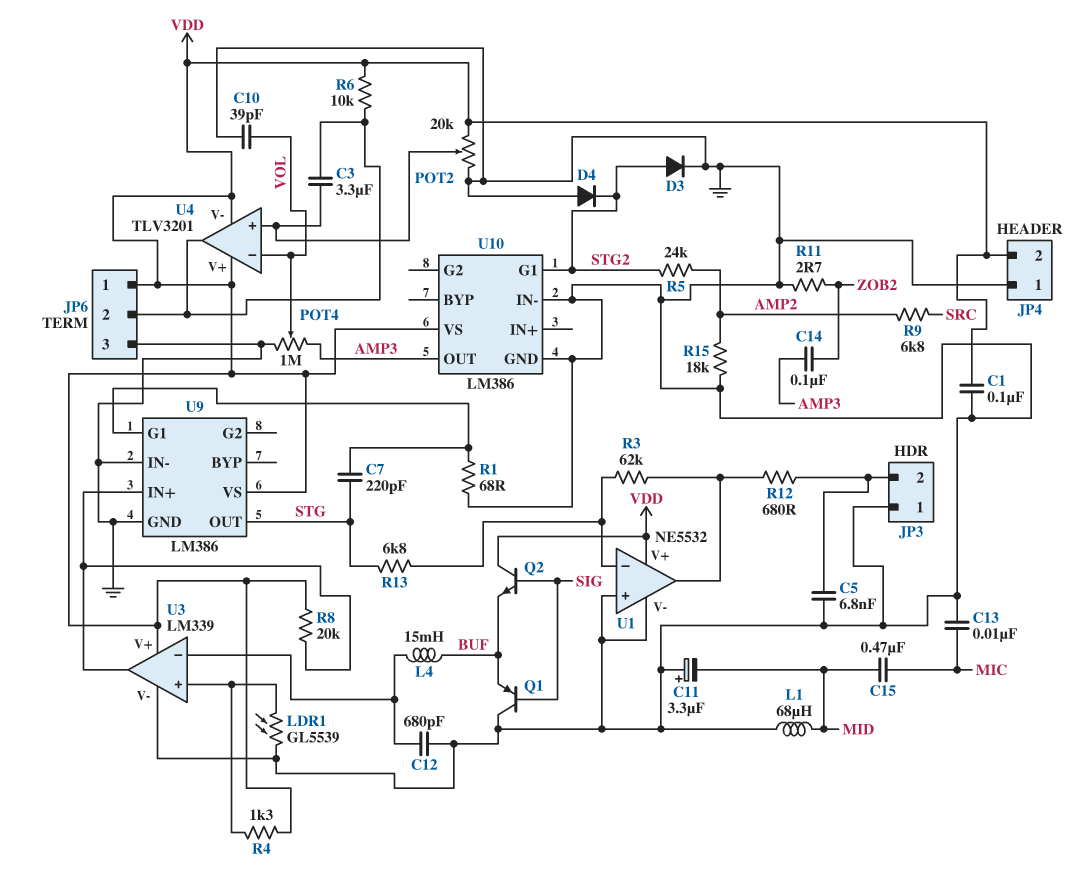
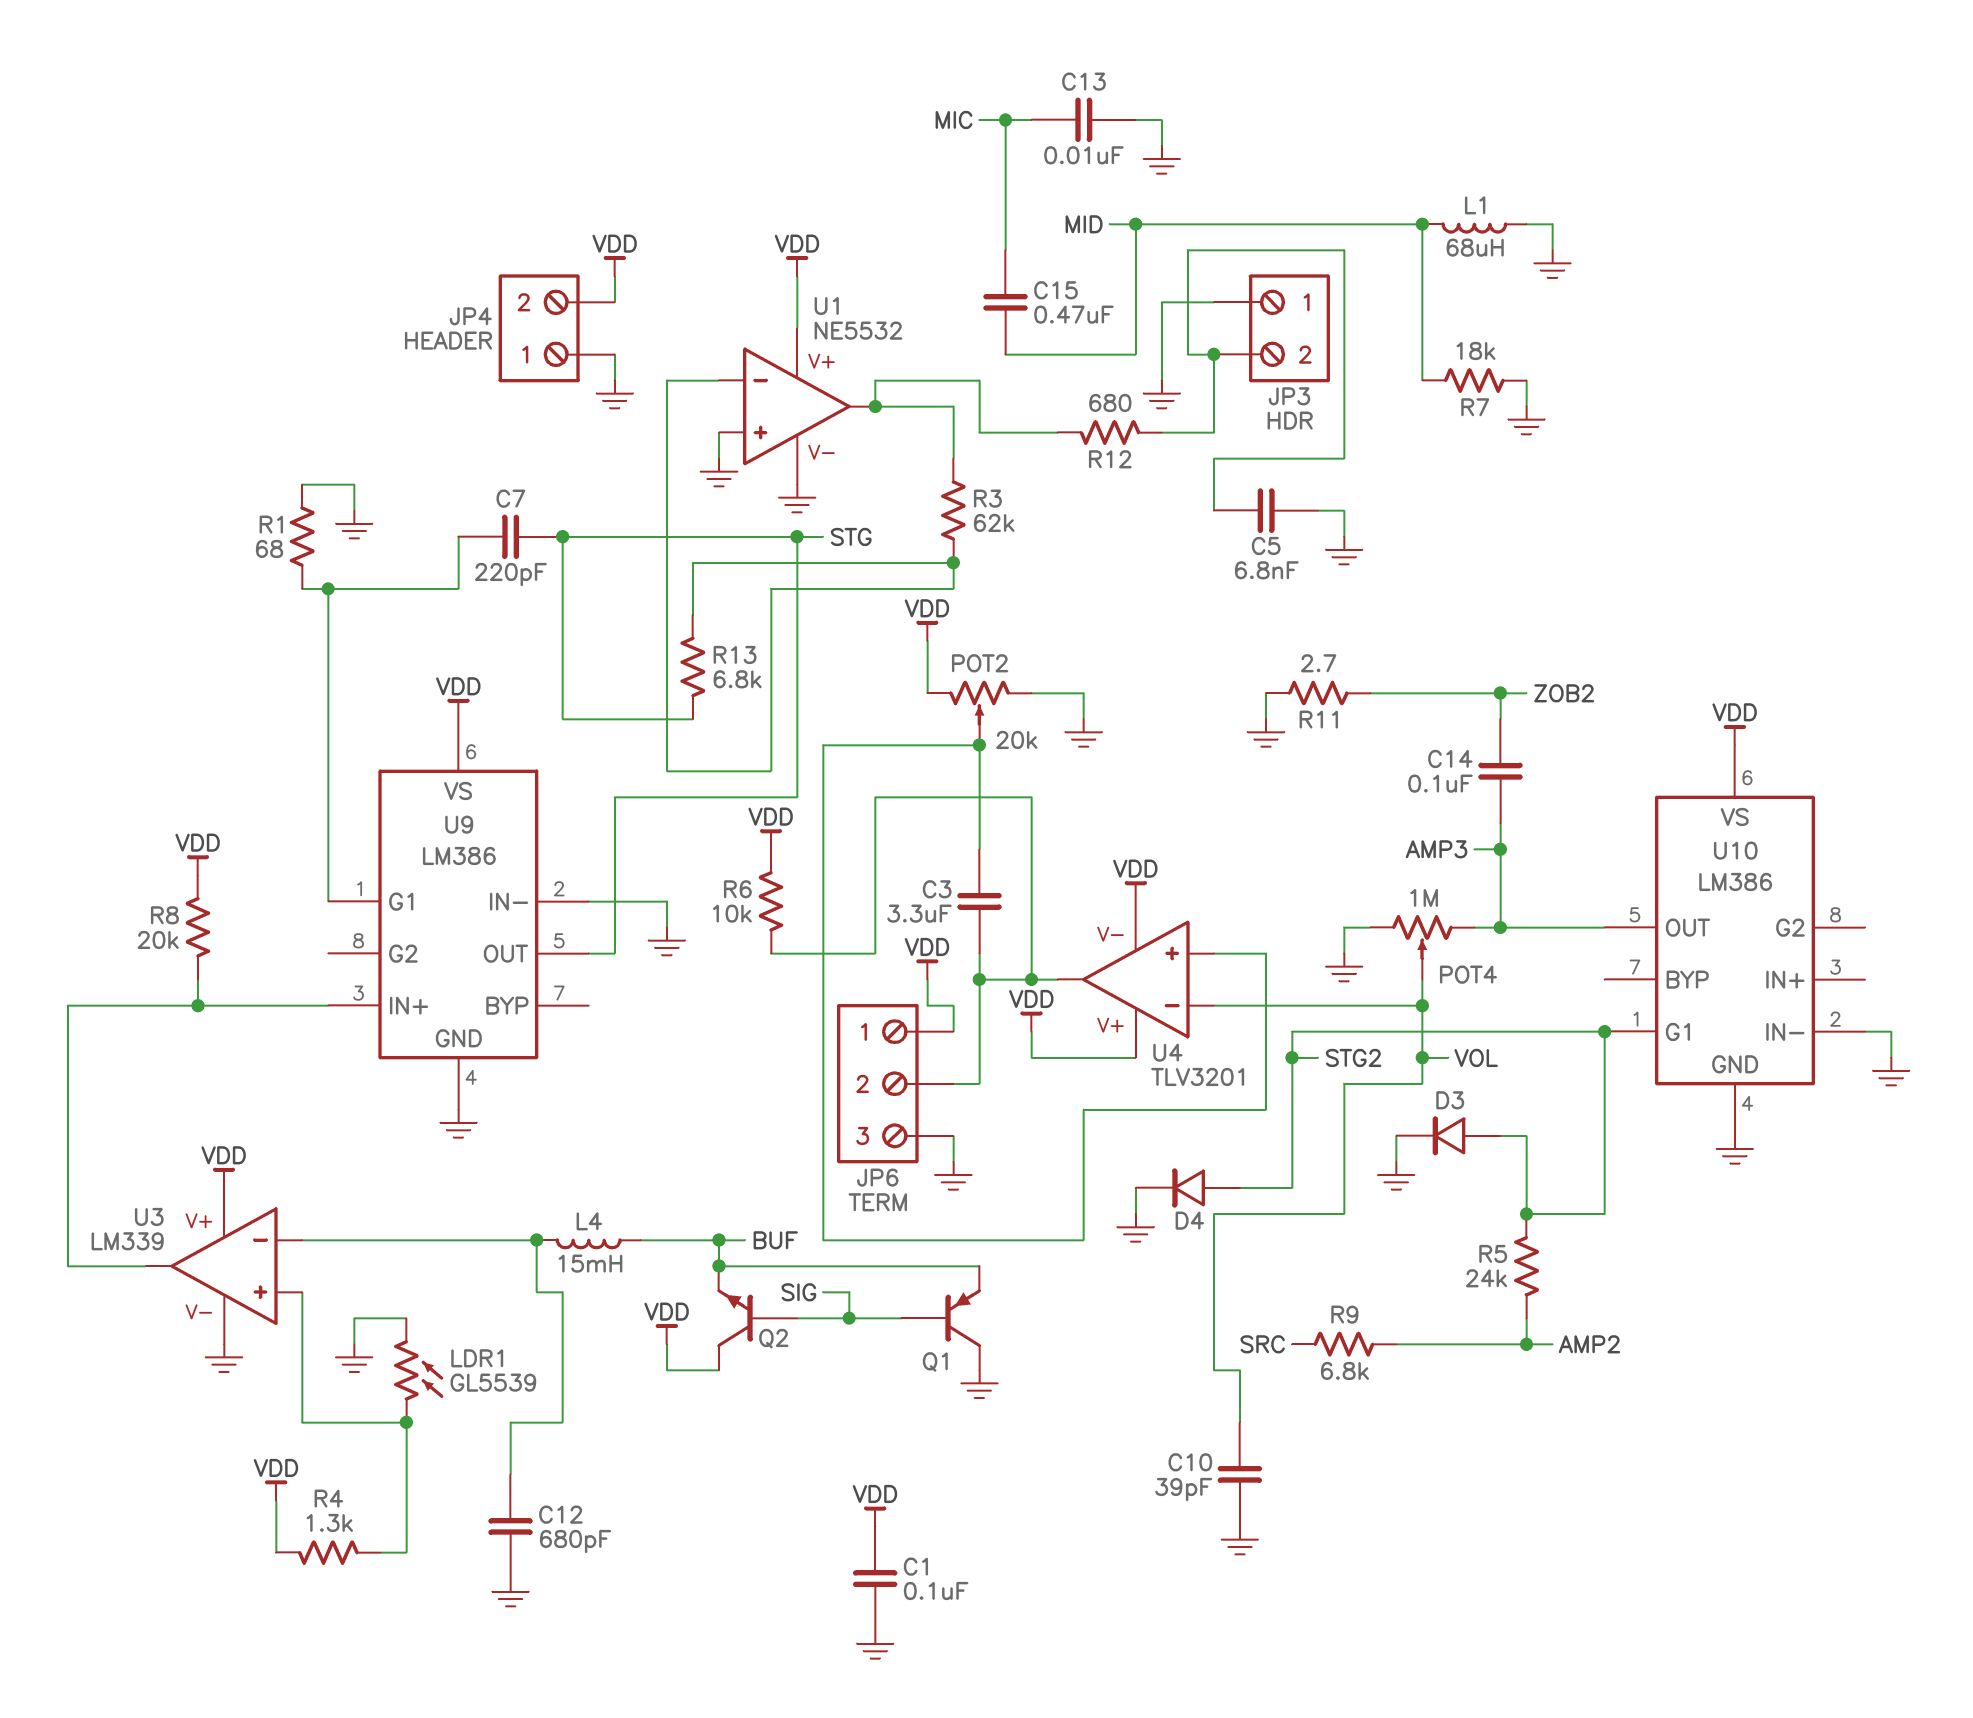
C11: 3.3uF (plus GND, minus MID) -> none
D4: diode (A GND, K STG2) -> diode (A STG2, K GND)
R7: none -> 18k (GND, MID)
R15: 18k (AMP2, GND) -> none

